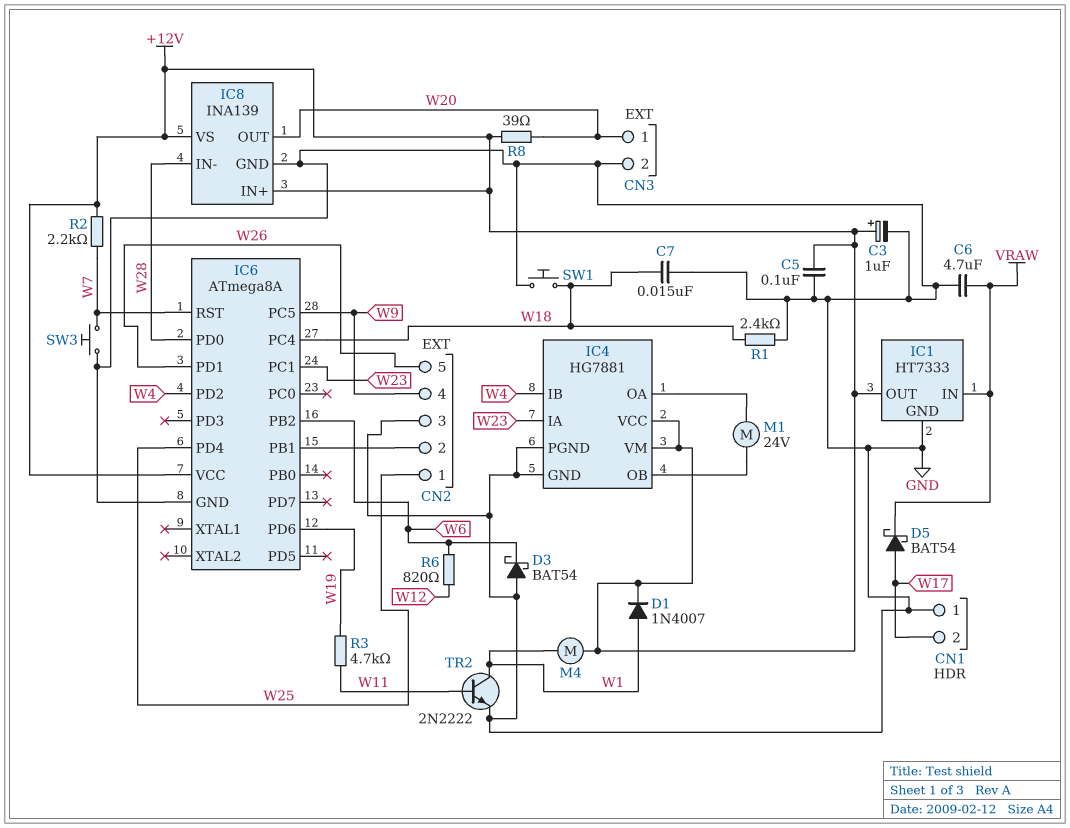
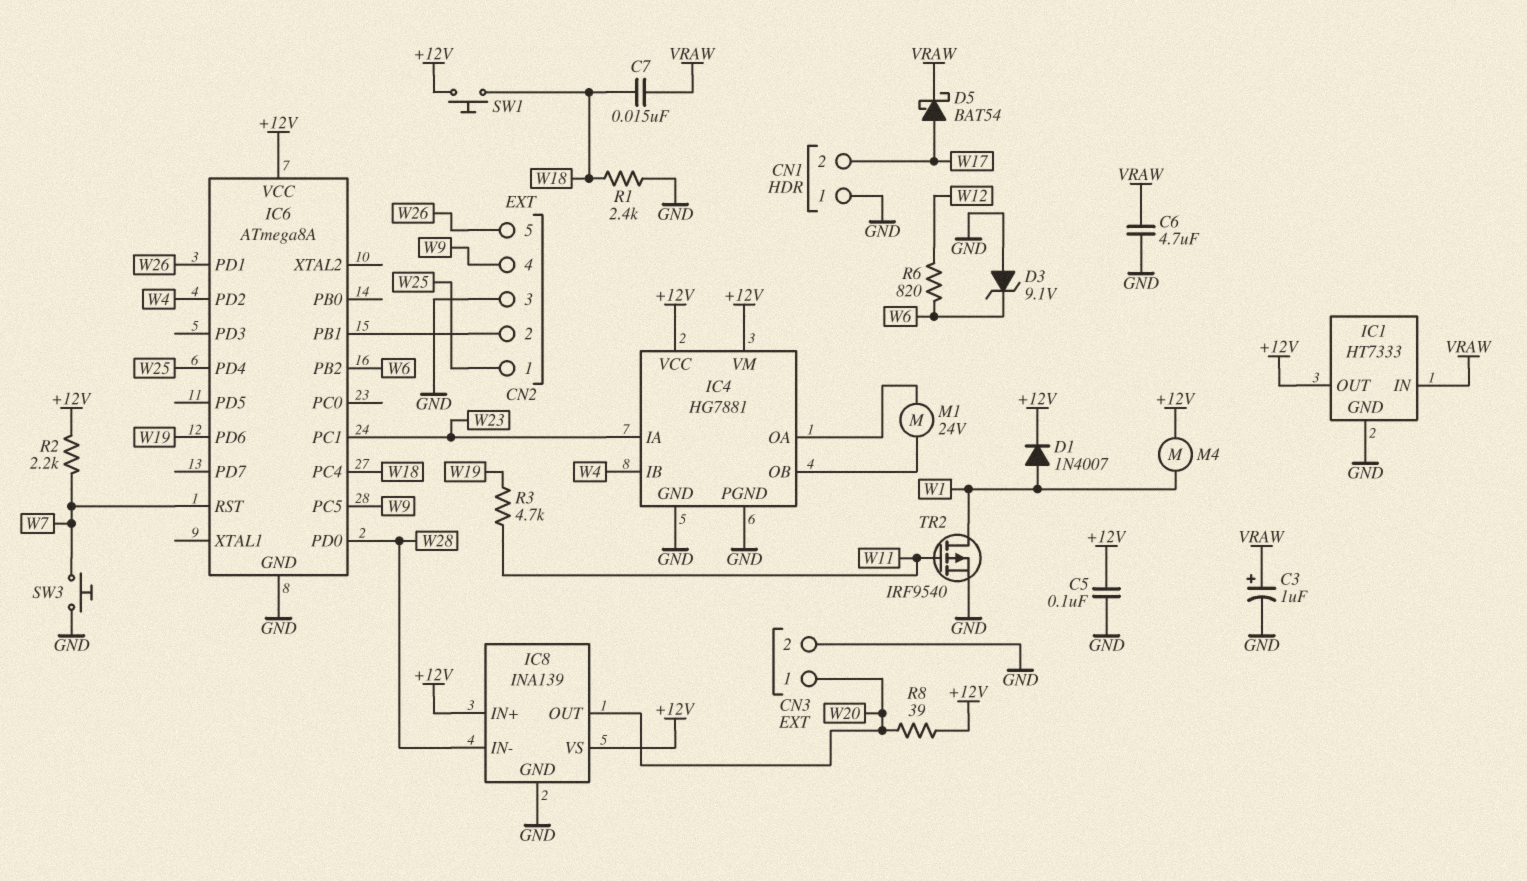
C3: 1uF (plus +12V, minus GND) -> 1uF (plus VRAW, minus GND)
C7: 15nF (GND, W18) -> 15nF (VRAW, W18)
D3: schottky BAT54 (A GND, K W6) -> zener 9.1V (A GND, K W6)
SW1: button (GND, W18) -> button (+12V, W18)
TR2: NPN 2N2222 (B W11, C W1, E GND) -> PMOS IRF9540 (G W11, D W1, S GND)

